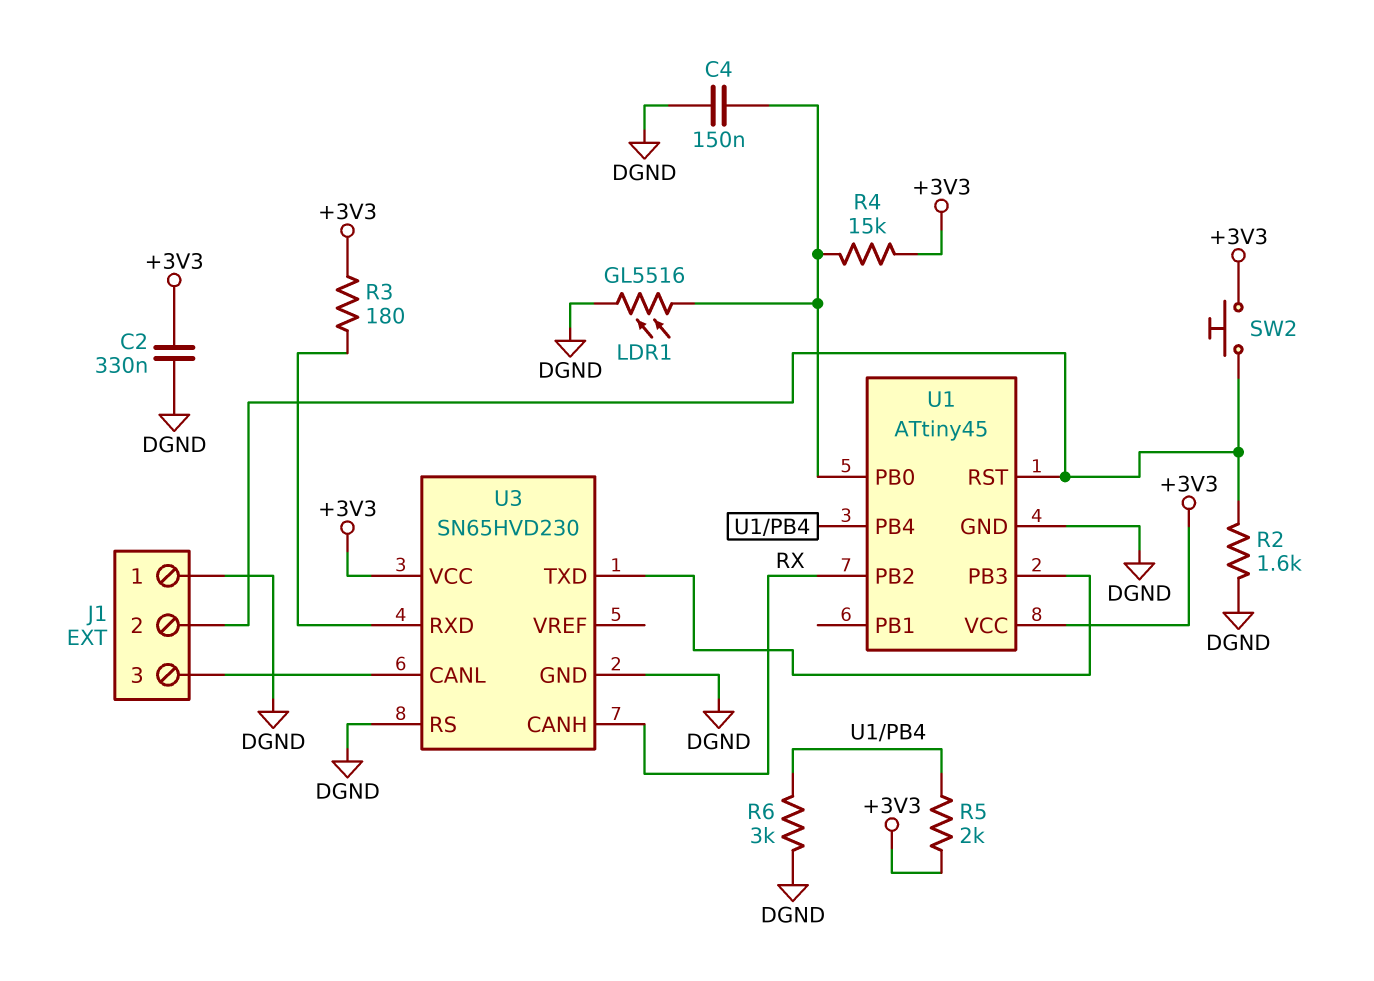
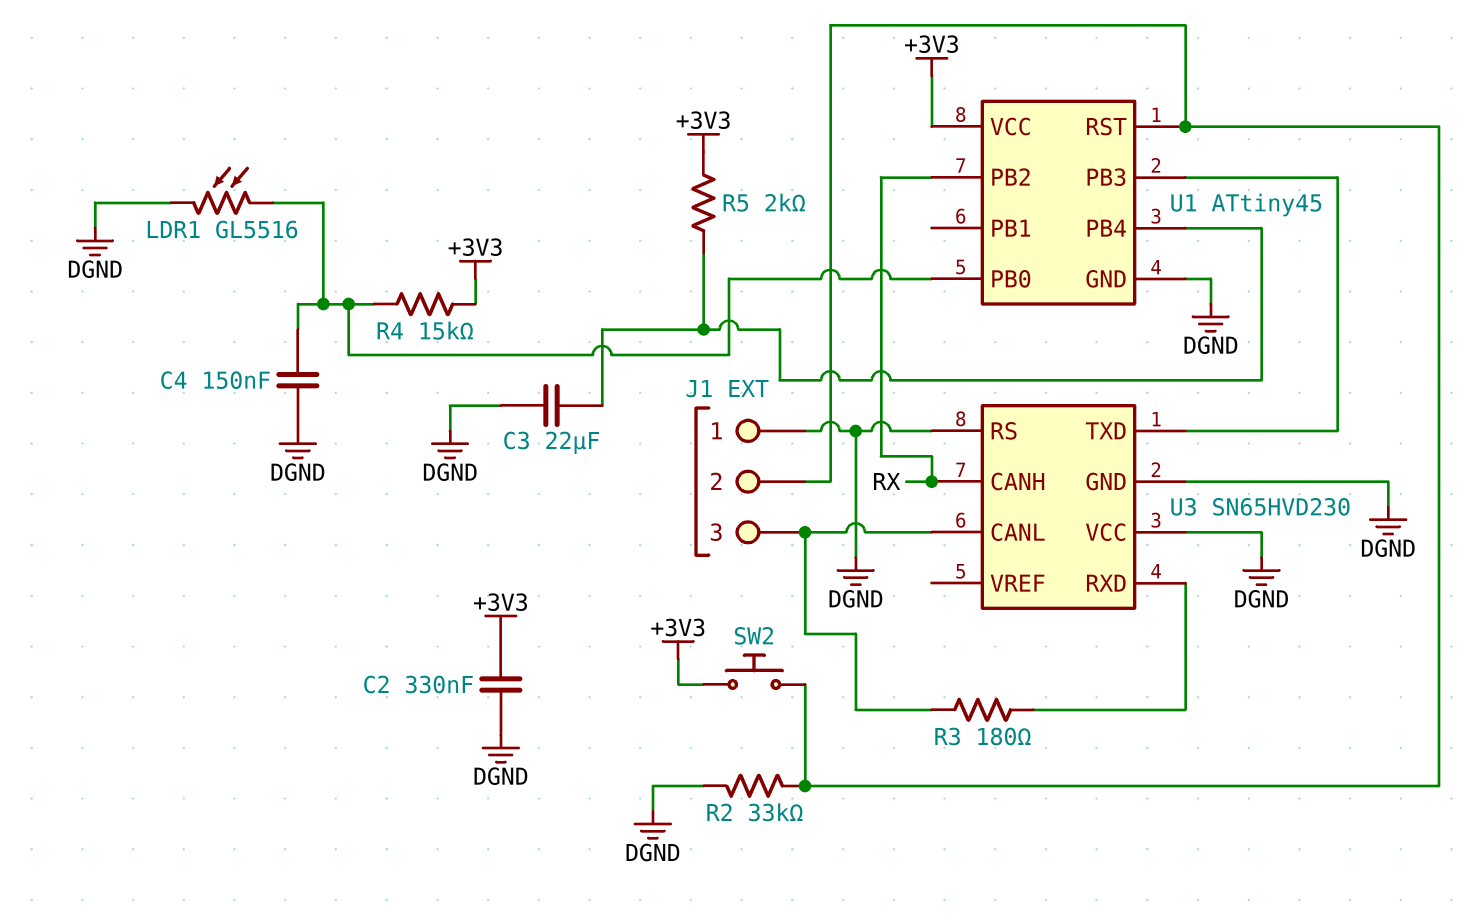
C3: none -> 22uF (DGND, U1/PB4)
R2: 1.6k (DGND, J1/2) -> 33k (DGND, J1/2)
R3: 180 (+3V3, U3/RXD) -> 180 (J1/3, U3/RXD)
R6: 3k (DGND, U1/PB4) -> none
U3 pin VCC: +3V3 -> DGND

